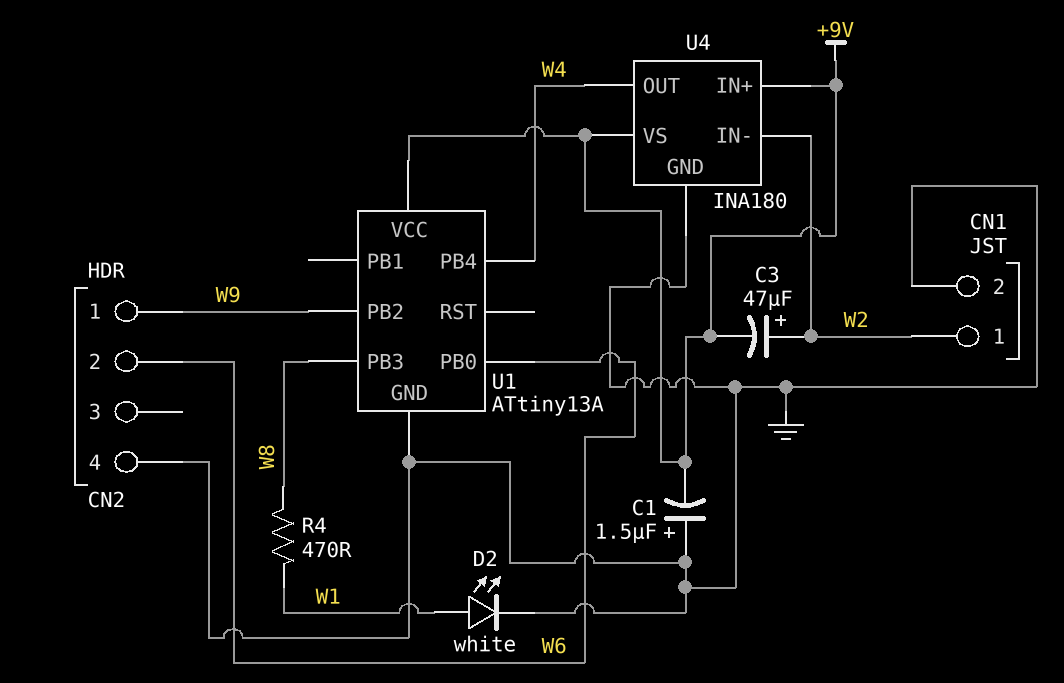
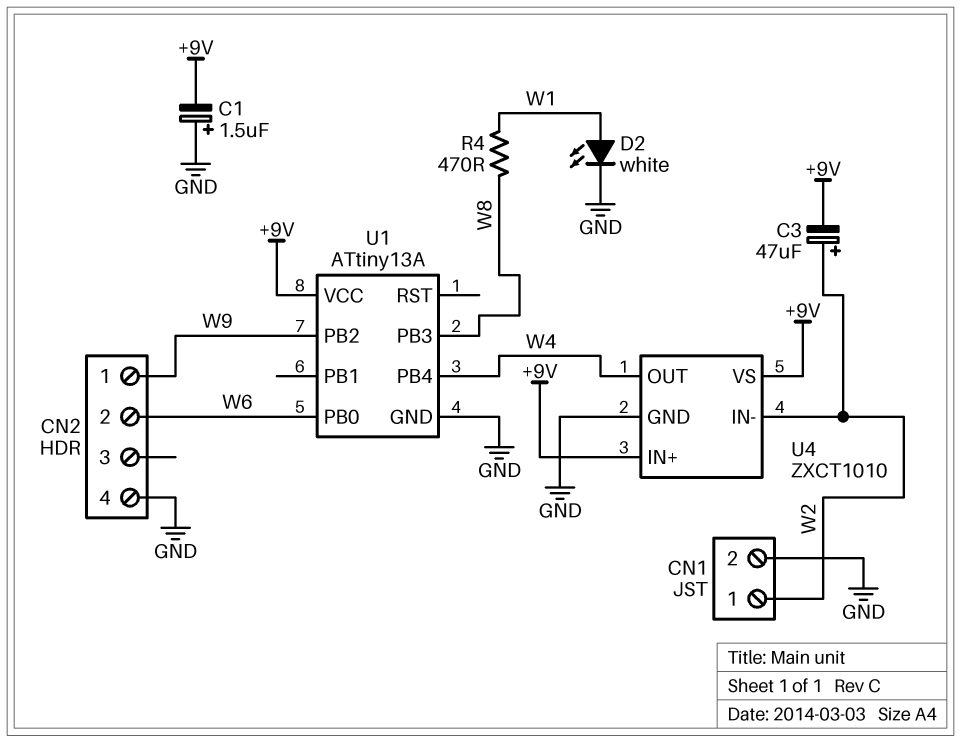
U4: INA180 -> ZXCT1010

